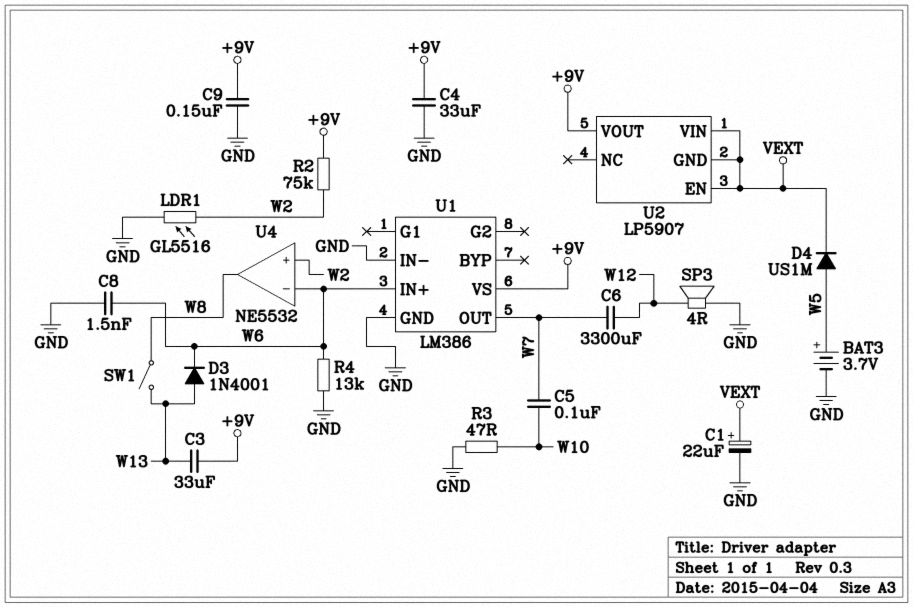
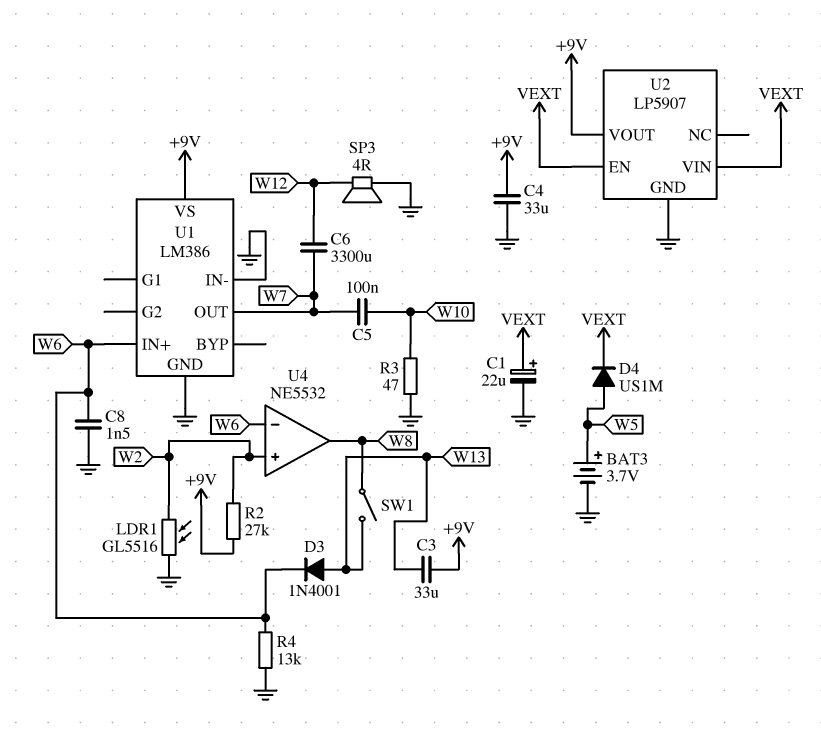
C9: 150nF (+9V, GND) -> none
R2: 75k (+9V, W2) -> 27k (+9V, W2)
U2 pin GND: VEXT -> GND

